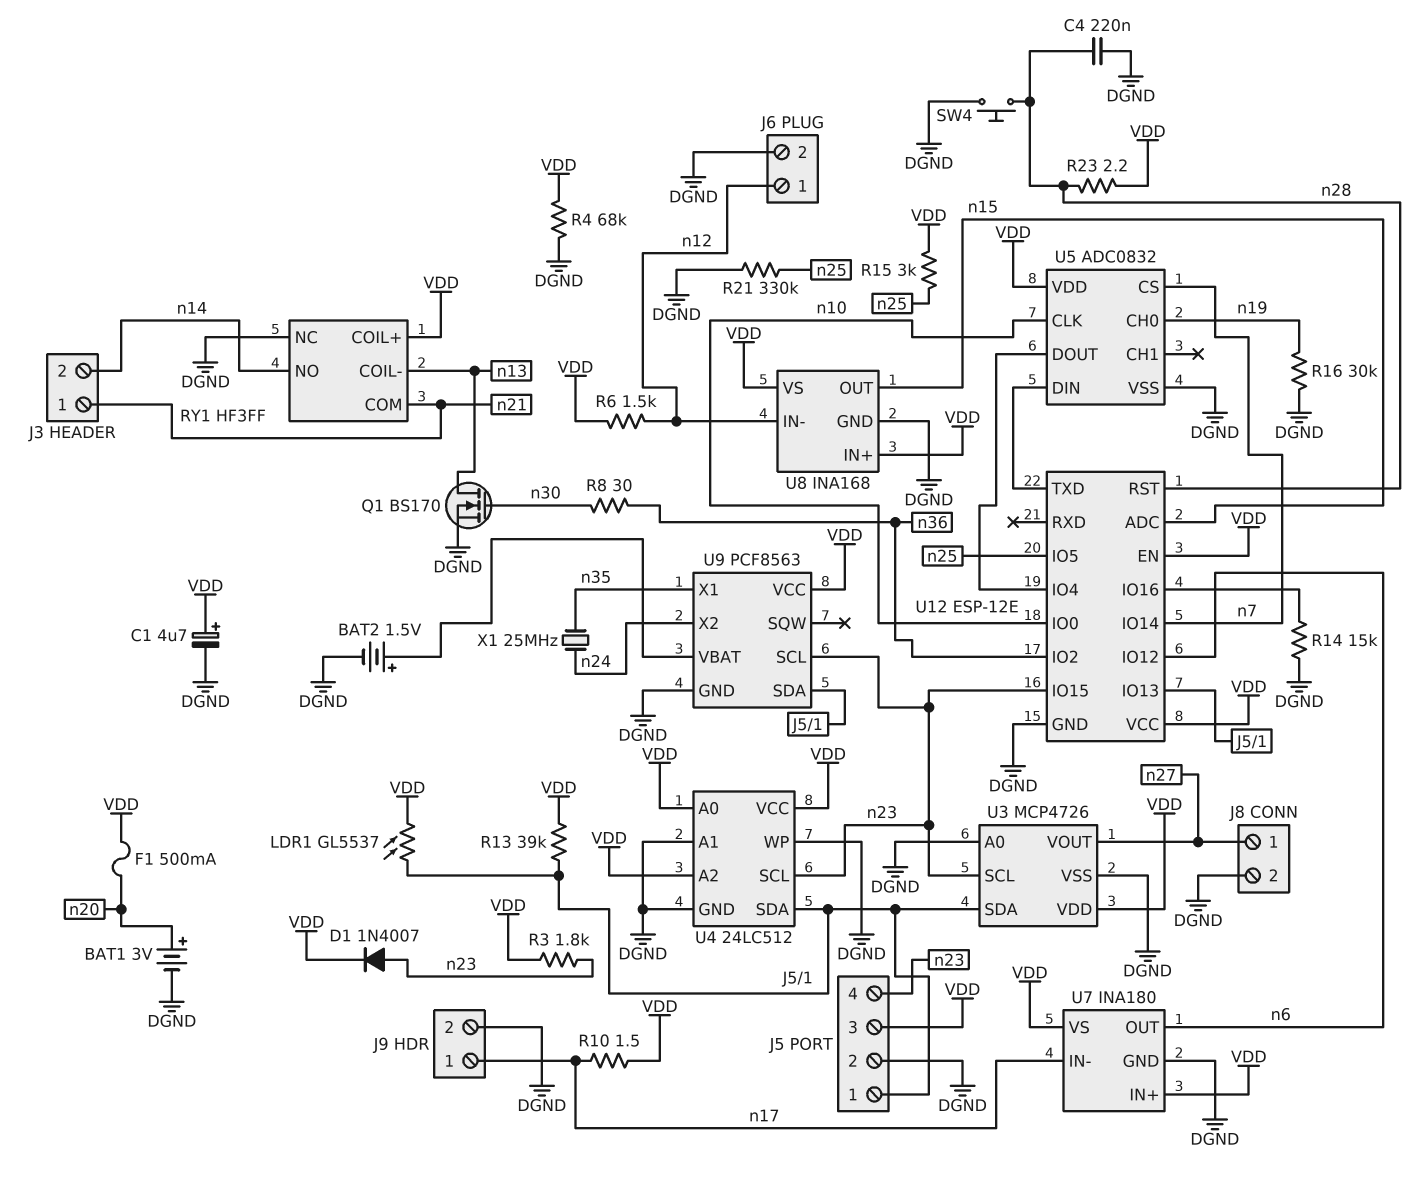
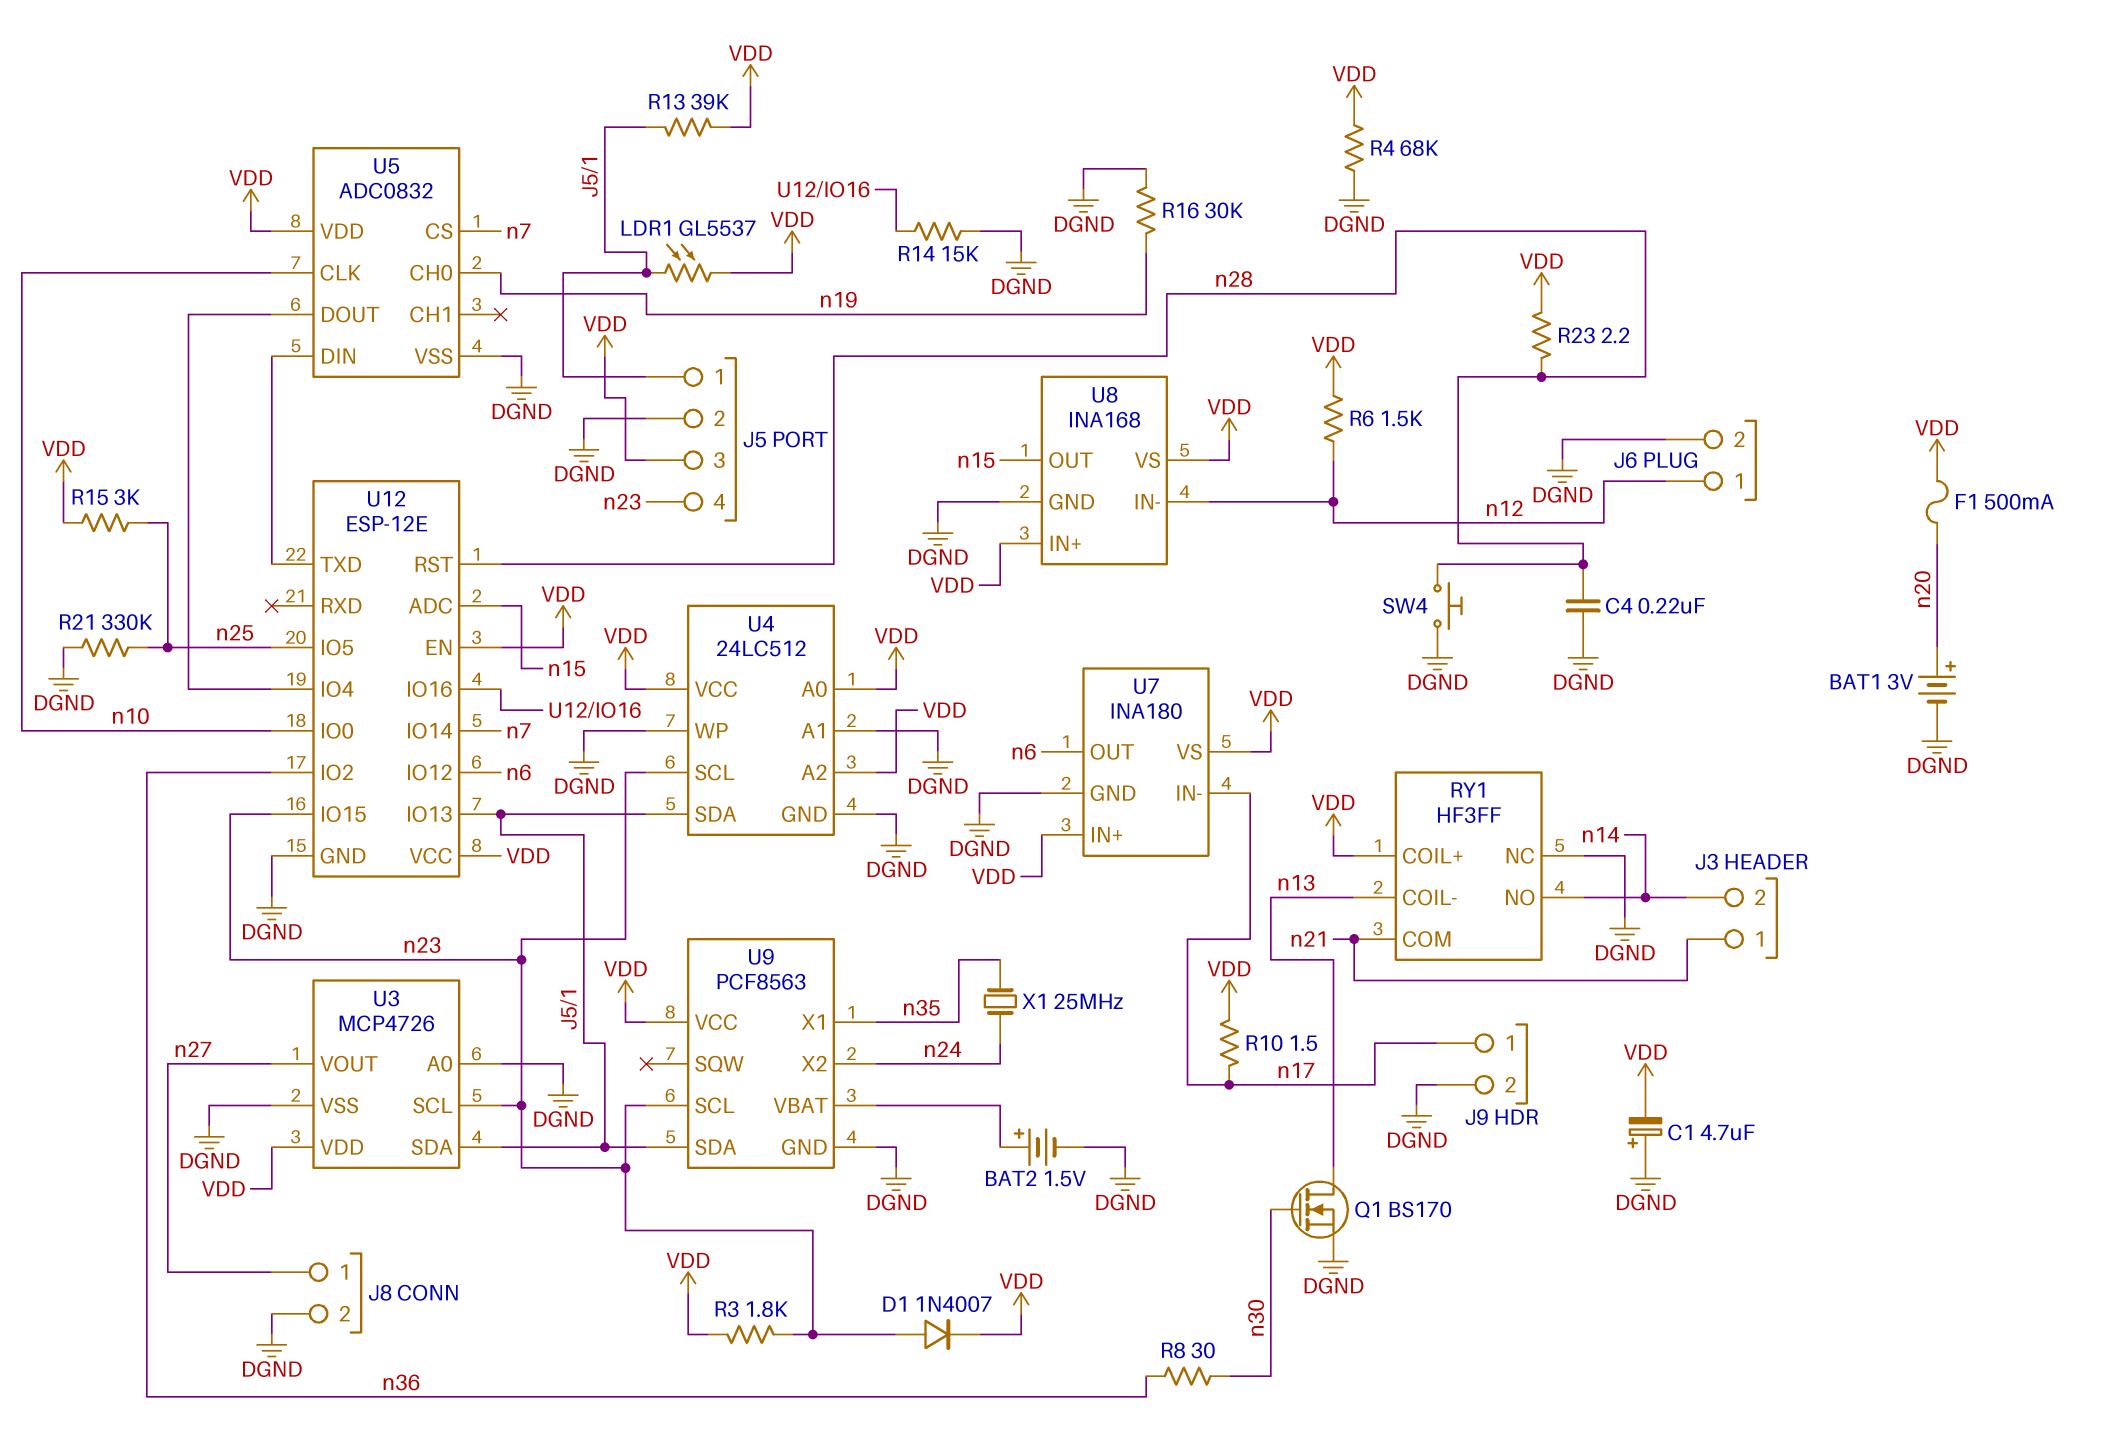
C1: 4.7uF (plus VDD, minus DGND) -> 4.7uF (plus DGND, minus VDD)

